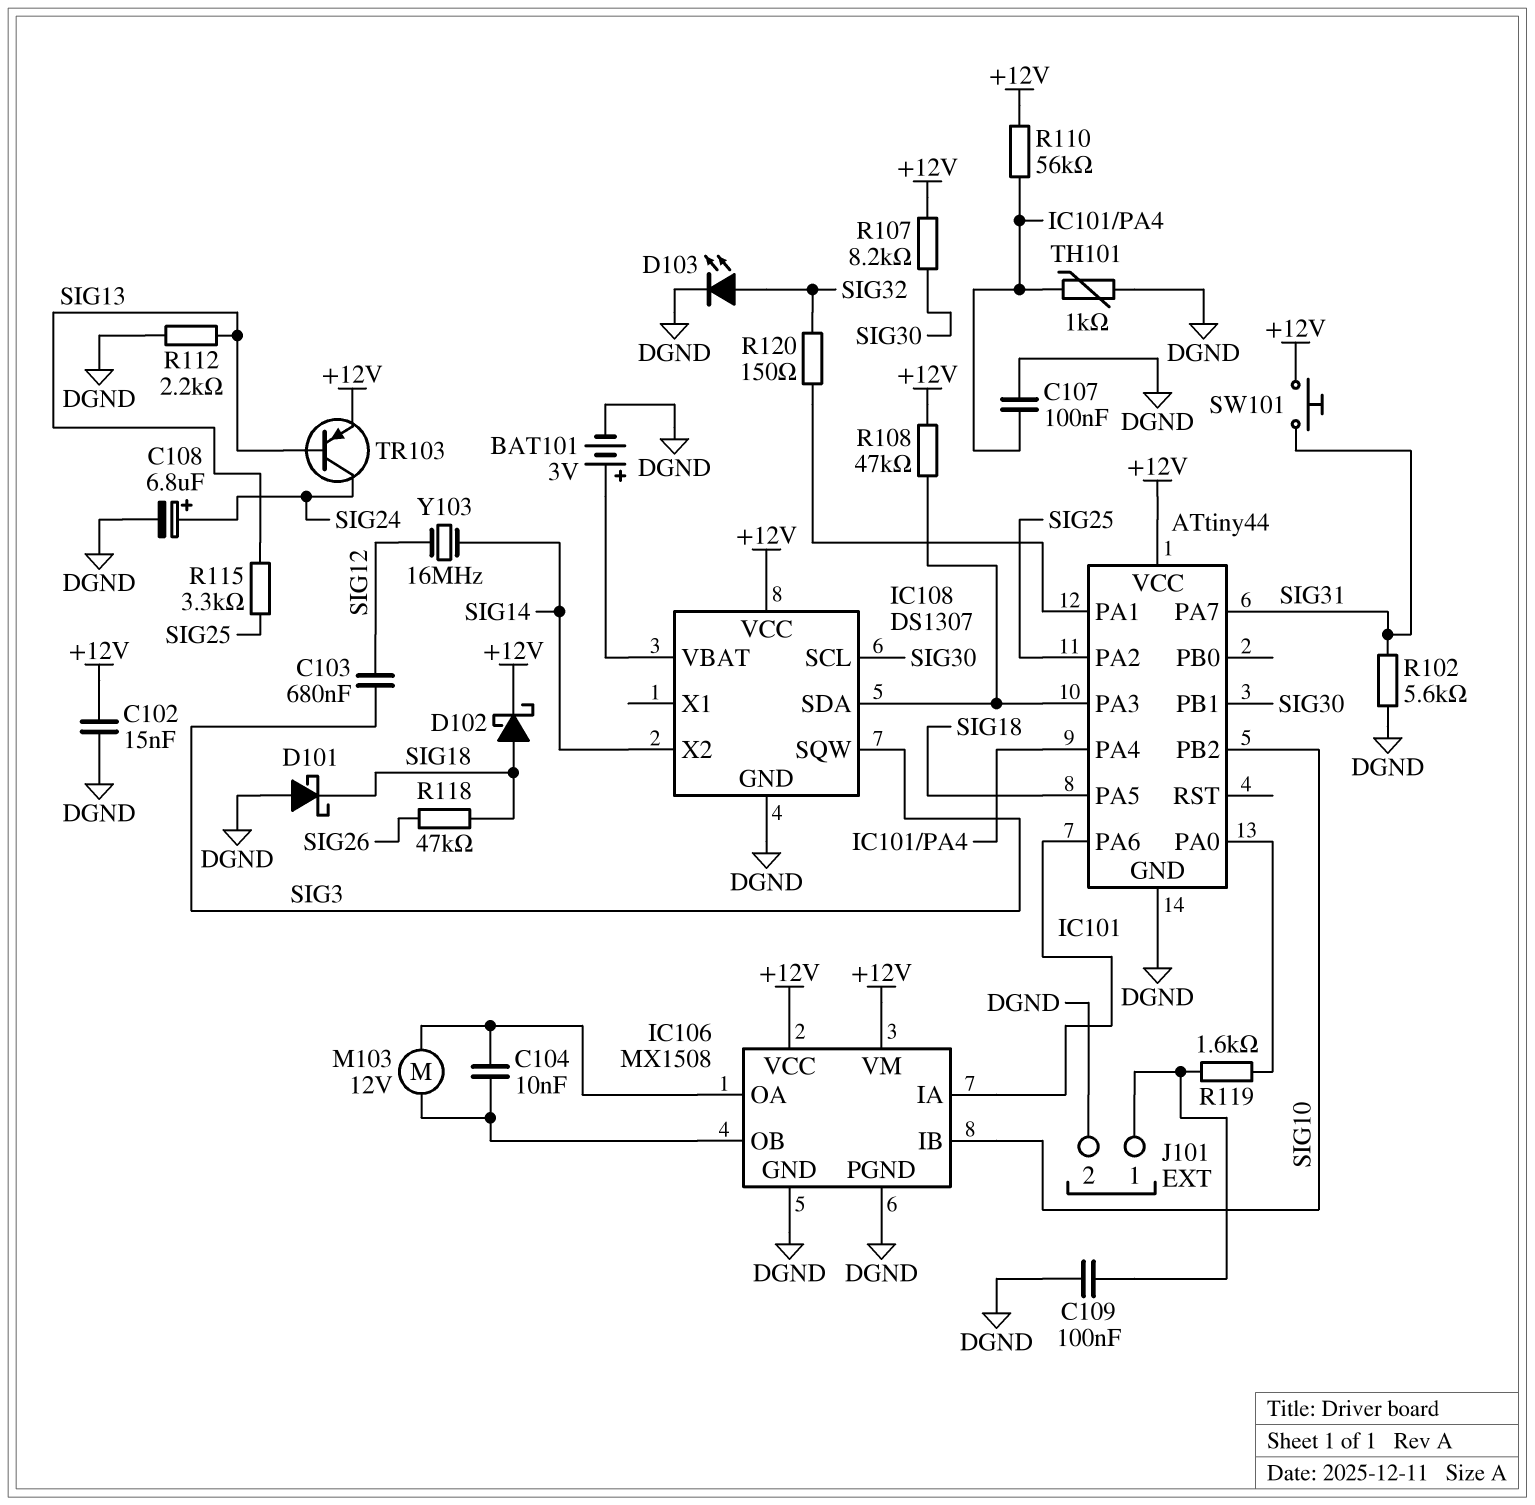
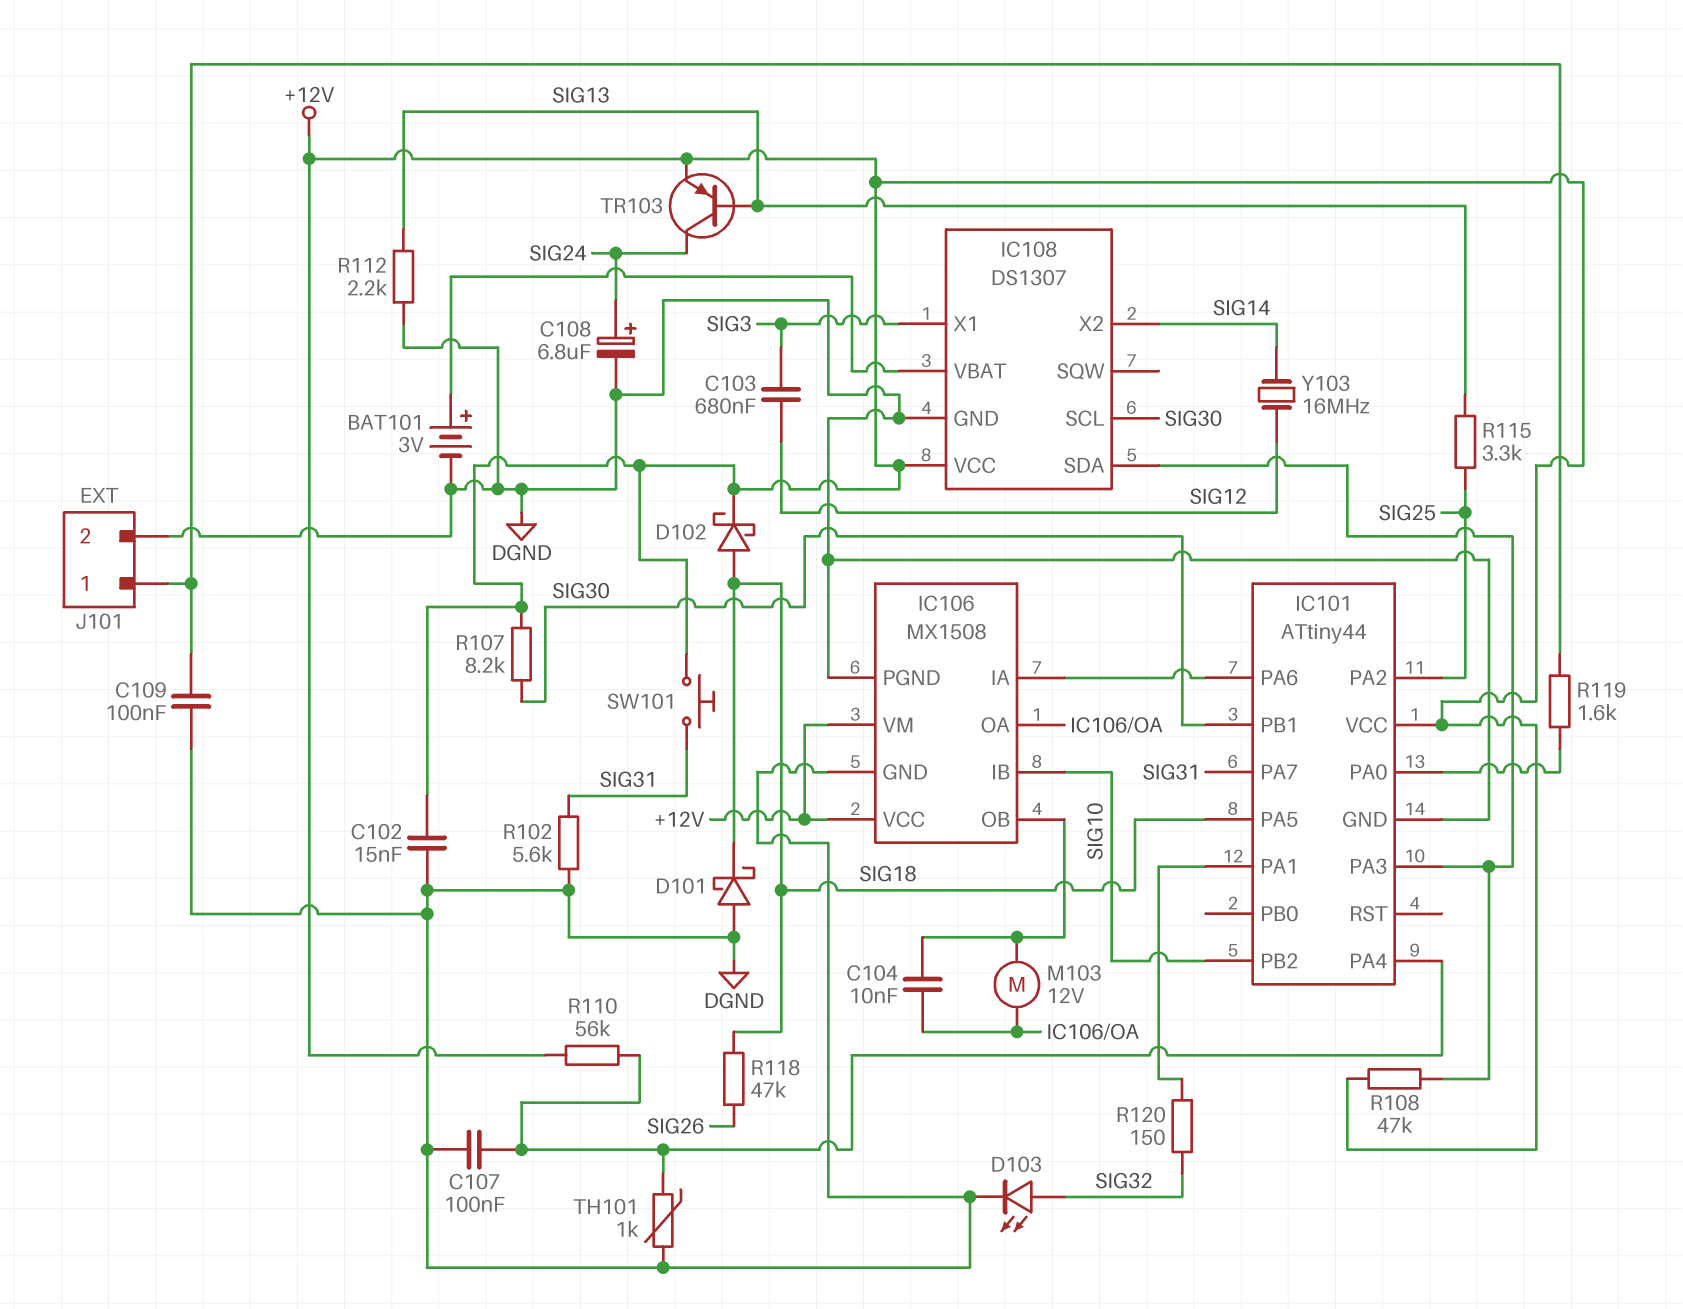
IC108 pin SQW: SIG3 -> none
IC108 pin X1: none -> SIG3

